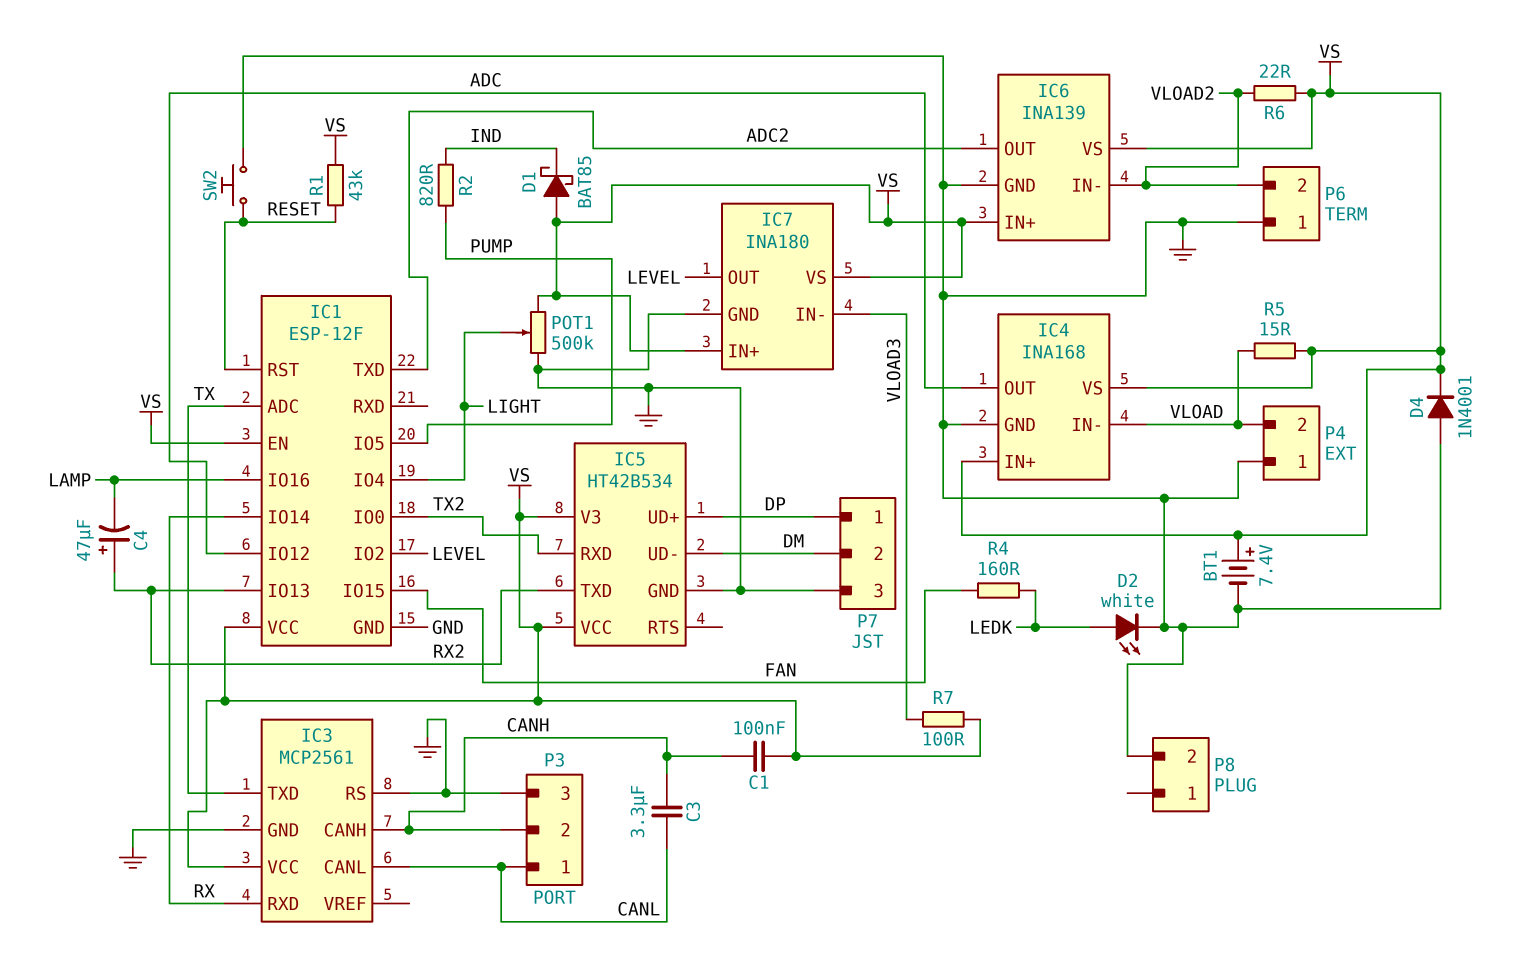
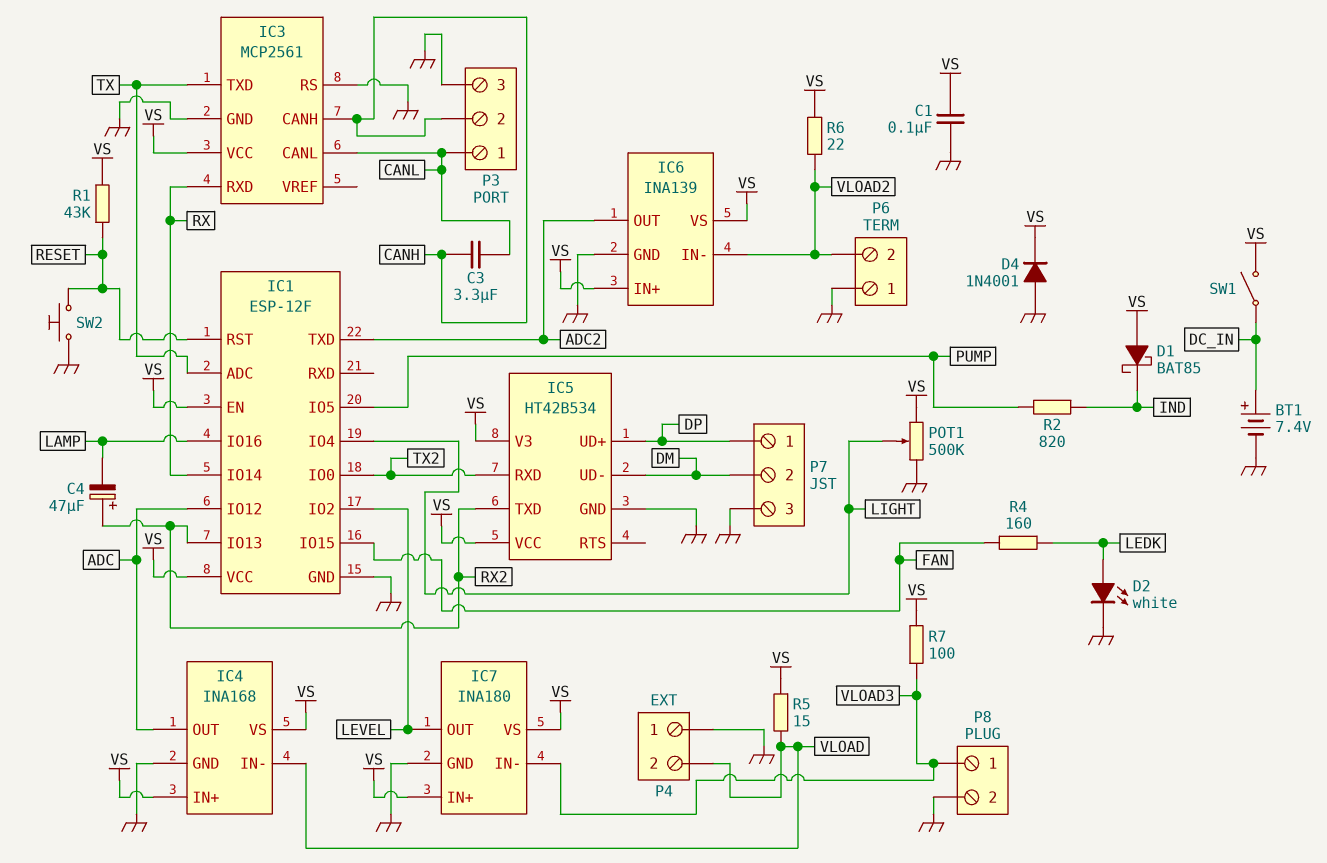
BT1: 7.4V (plus VS, minus GND) -> 7.4V (plus DC_IN, minus GND)
C1: 100nF (CANH, VS) -> 100nF (GND, VS)
P8 pin 1: none -> VLOAD3
SW1: none -> switch (DC_IN, VS)

